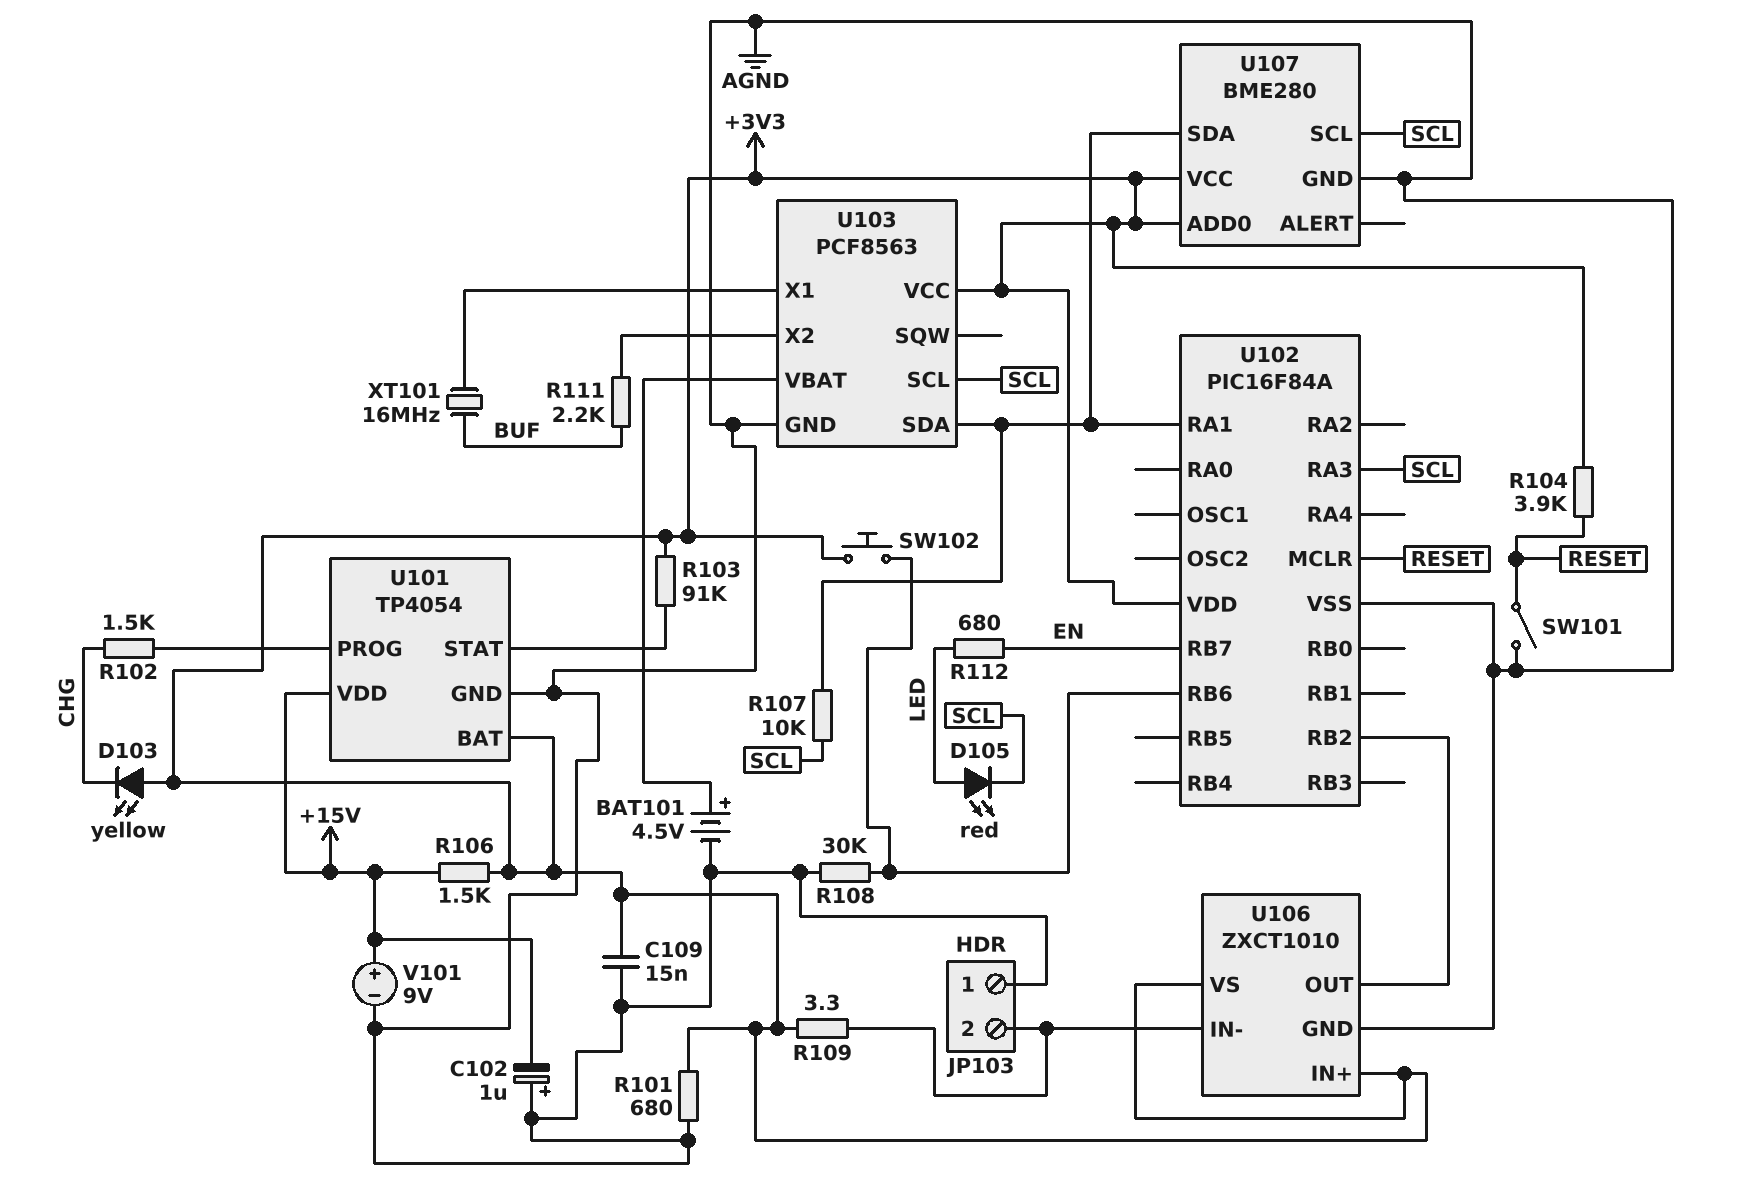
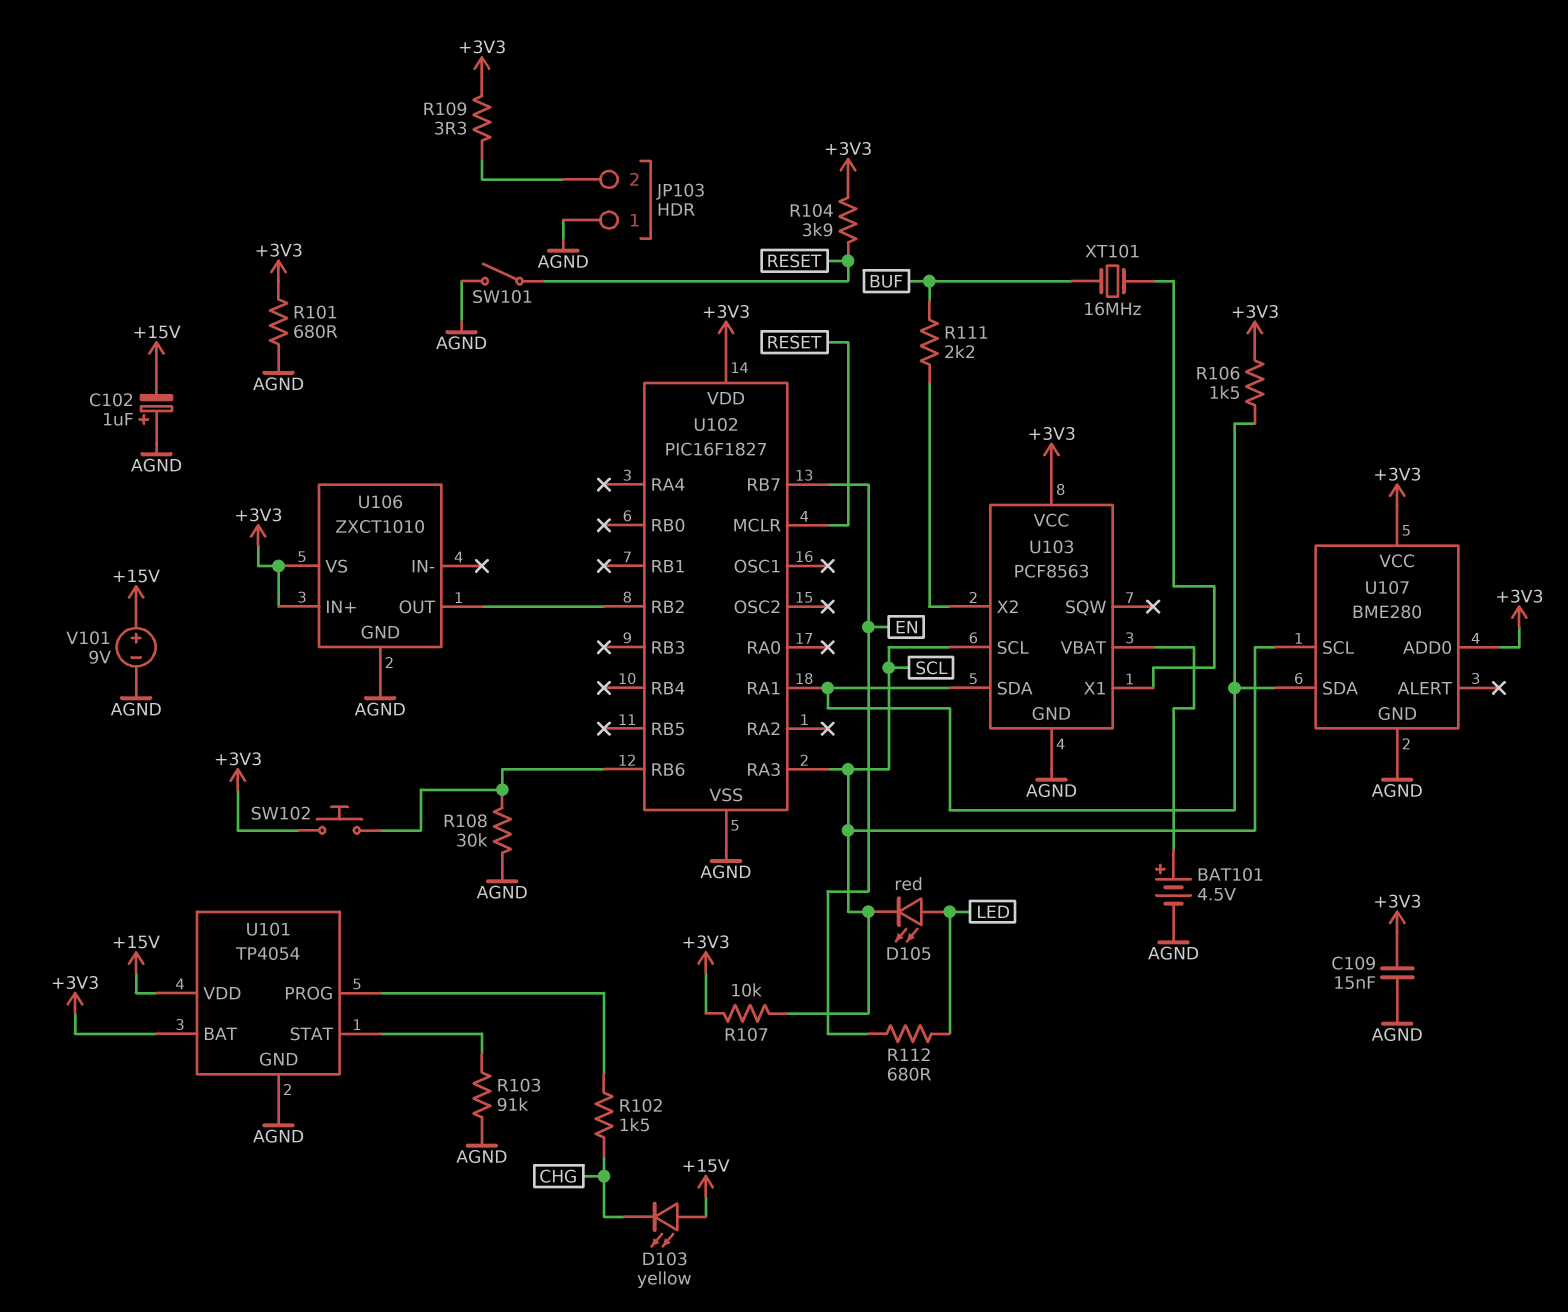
D103: LED yellow (A +3V3, K CHG) -> LED yellow (A +15V, K CHG)
R103: 91k (+3V3, U101/STAT) -> 91k (AGND, U101/STAT)
R106: 1.5k (+3V3, +15V) -> 1.5k (+3V3, U102/RA1)
R107: 10k (SCL, U102/RA1) -> 10k (+3V3, SCL)
U102: PIC16F84A -> PIC16F1827
U106 pin IN-: JP103/2 -> none

